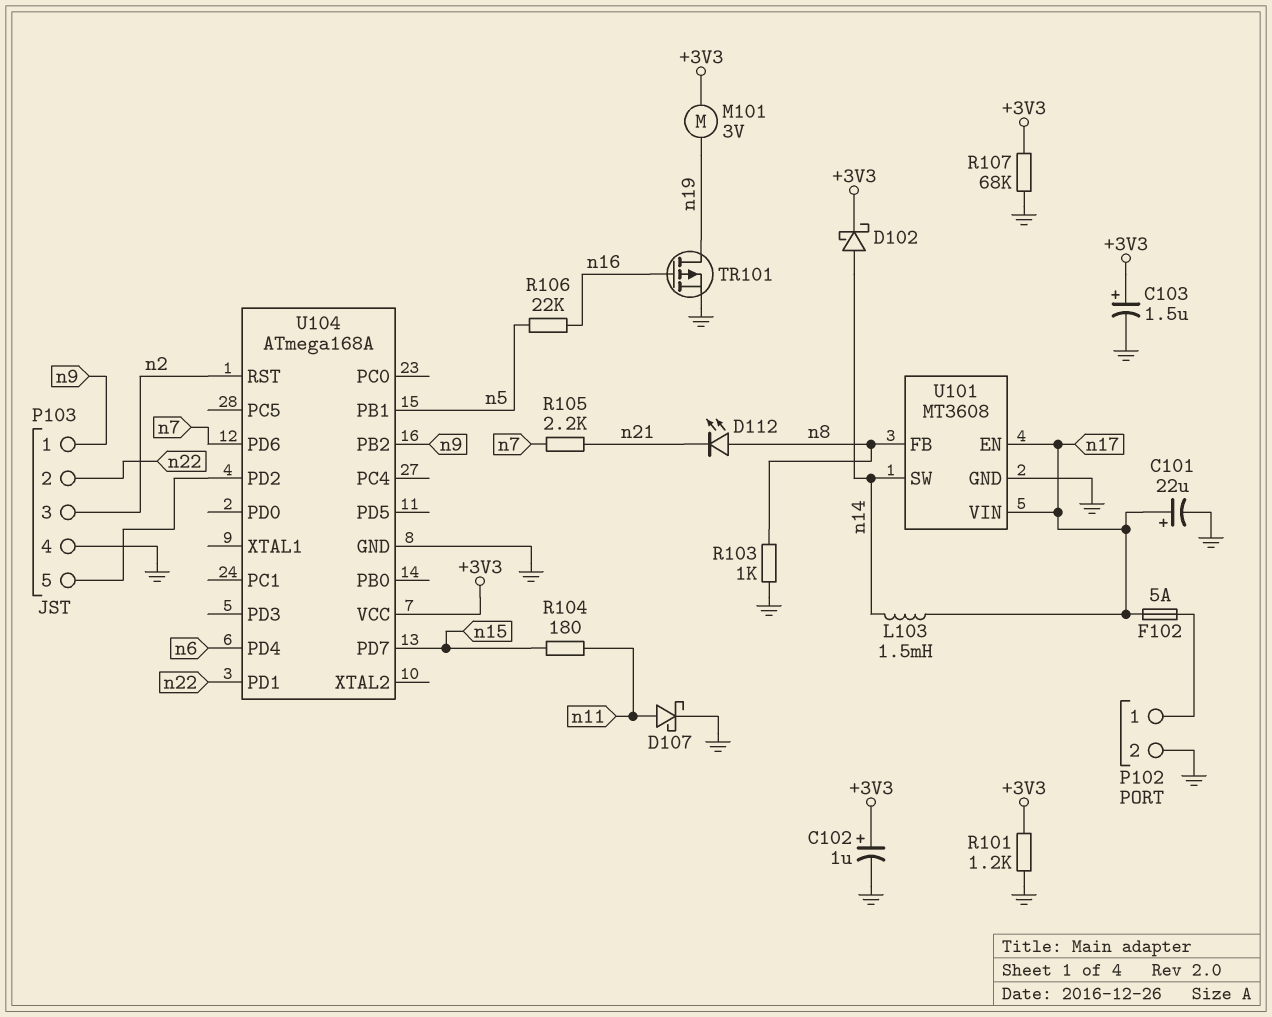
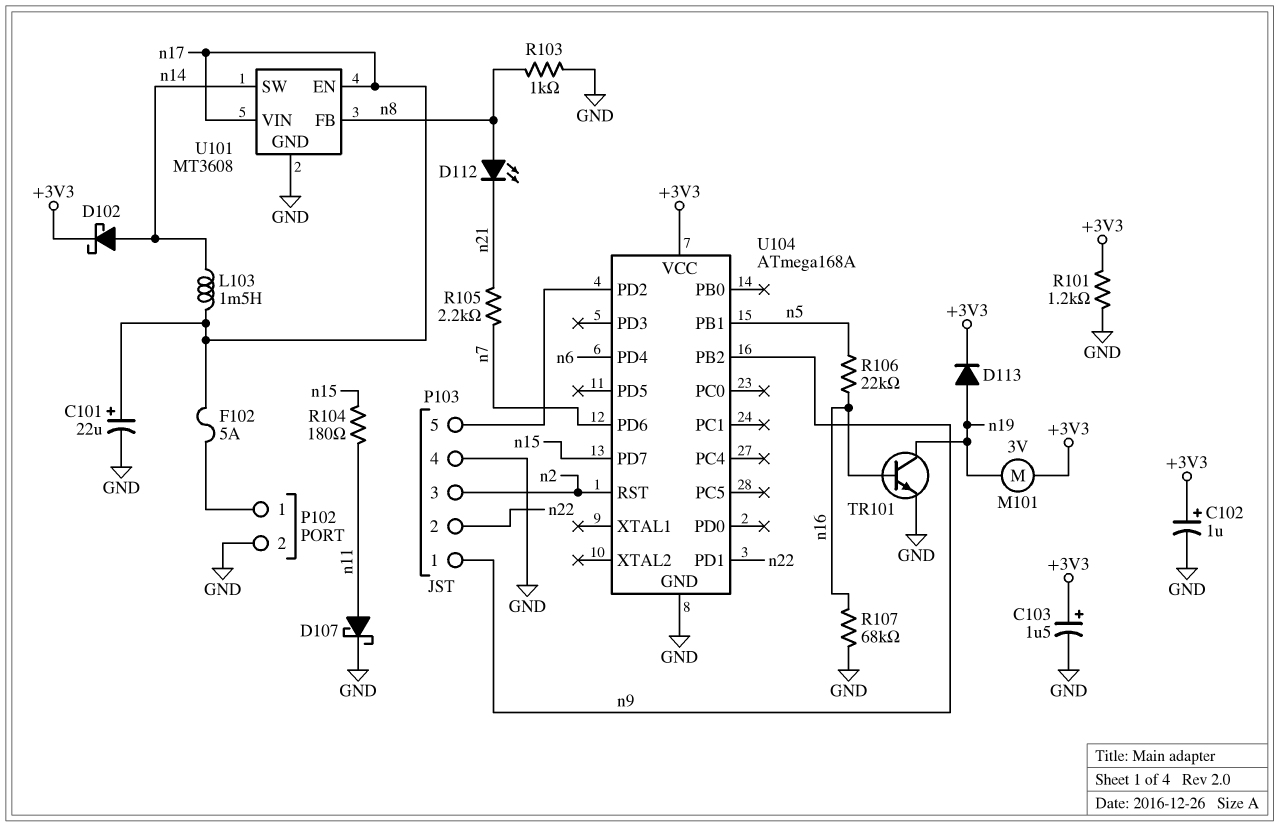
D113: none -> diode (A n19, K +3V3)
R107: 68k (+3V3, GND) -> 68k (GND, n16)
TR101: PMOS (G n16, D n19, S GND) -> NPN (B n16, C n19, E GND)

